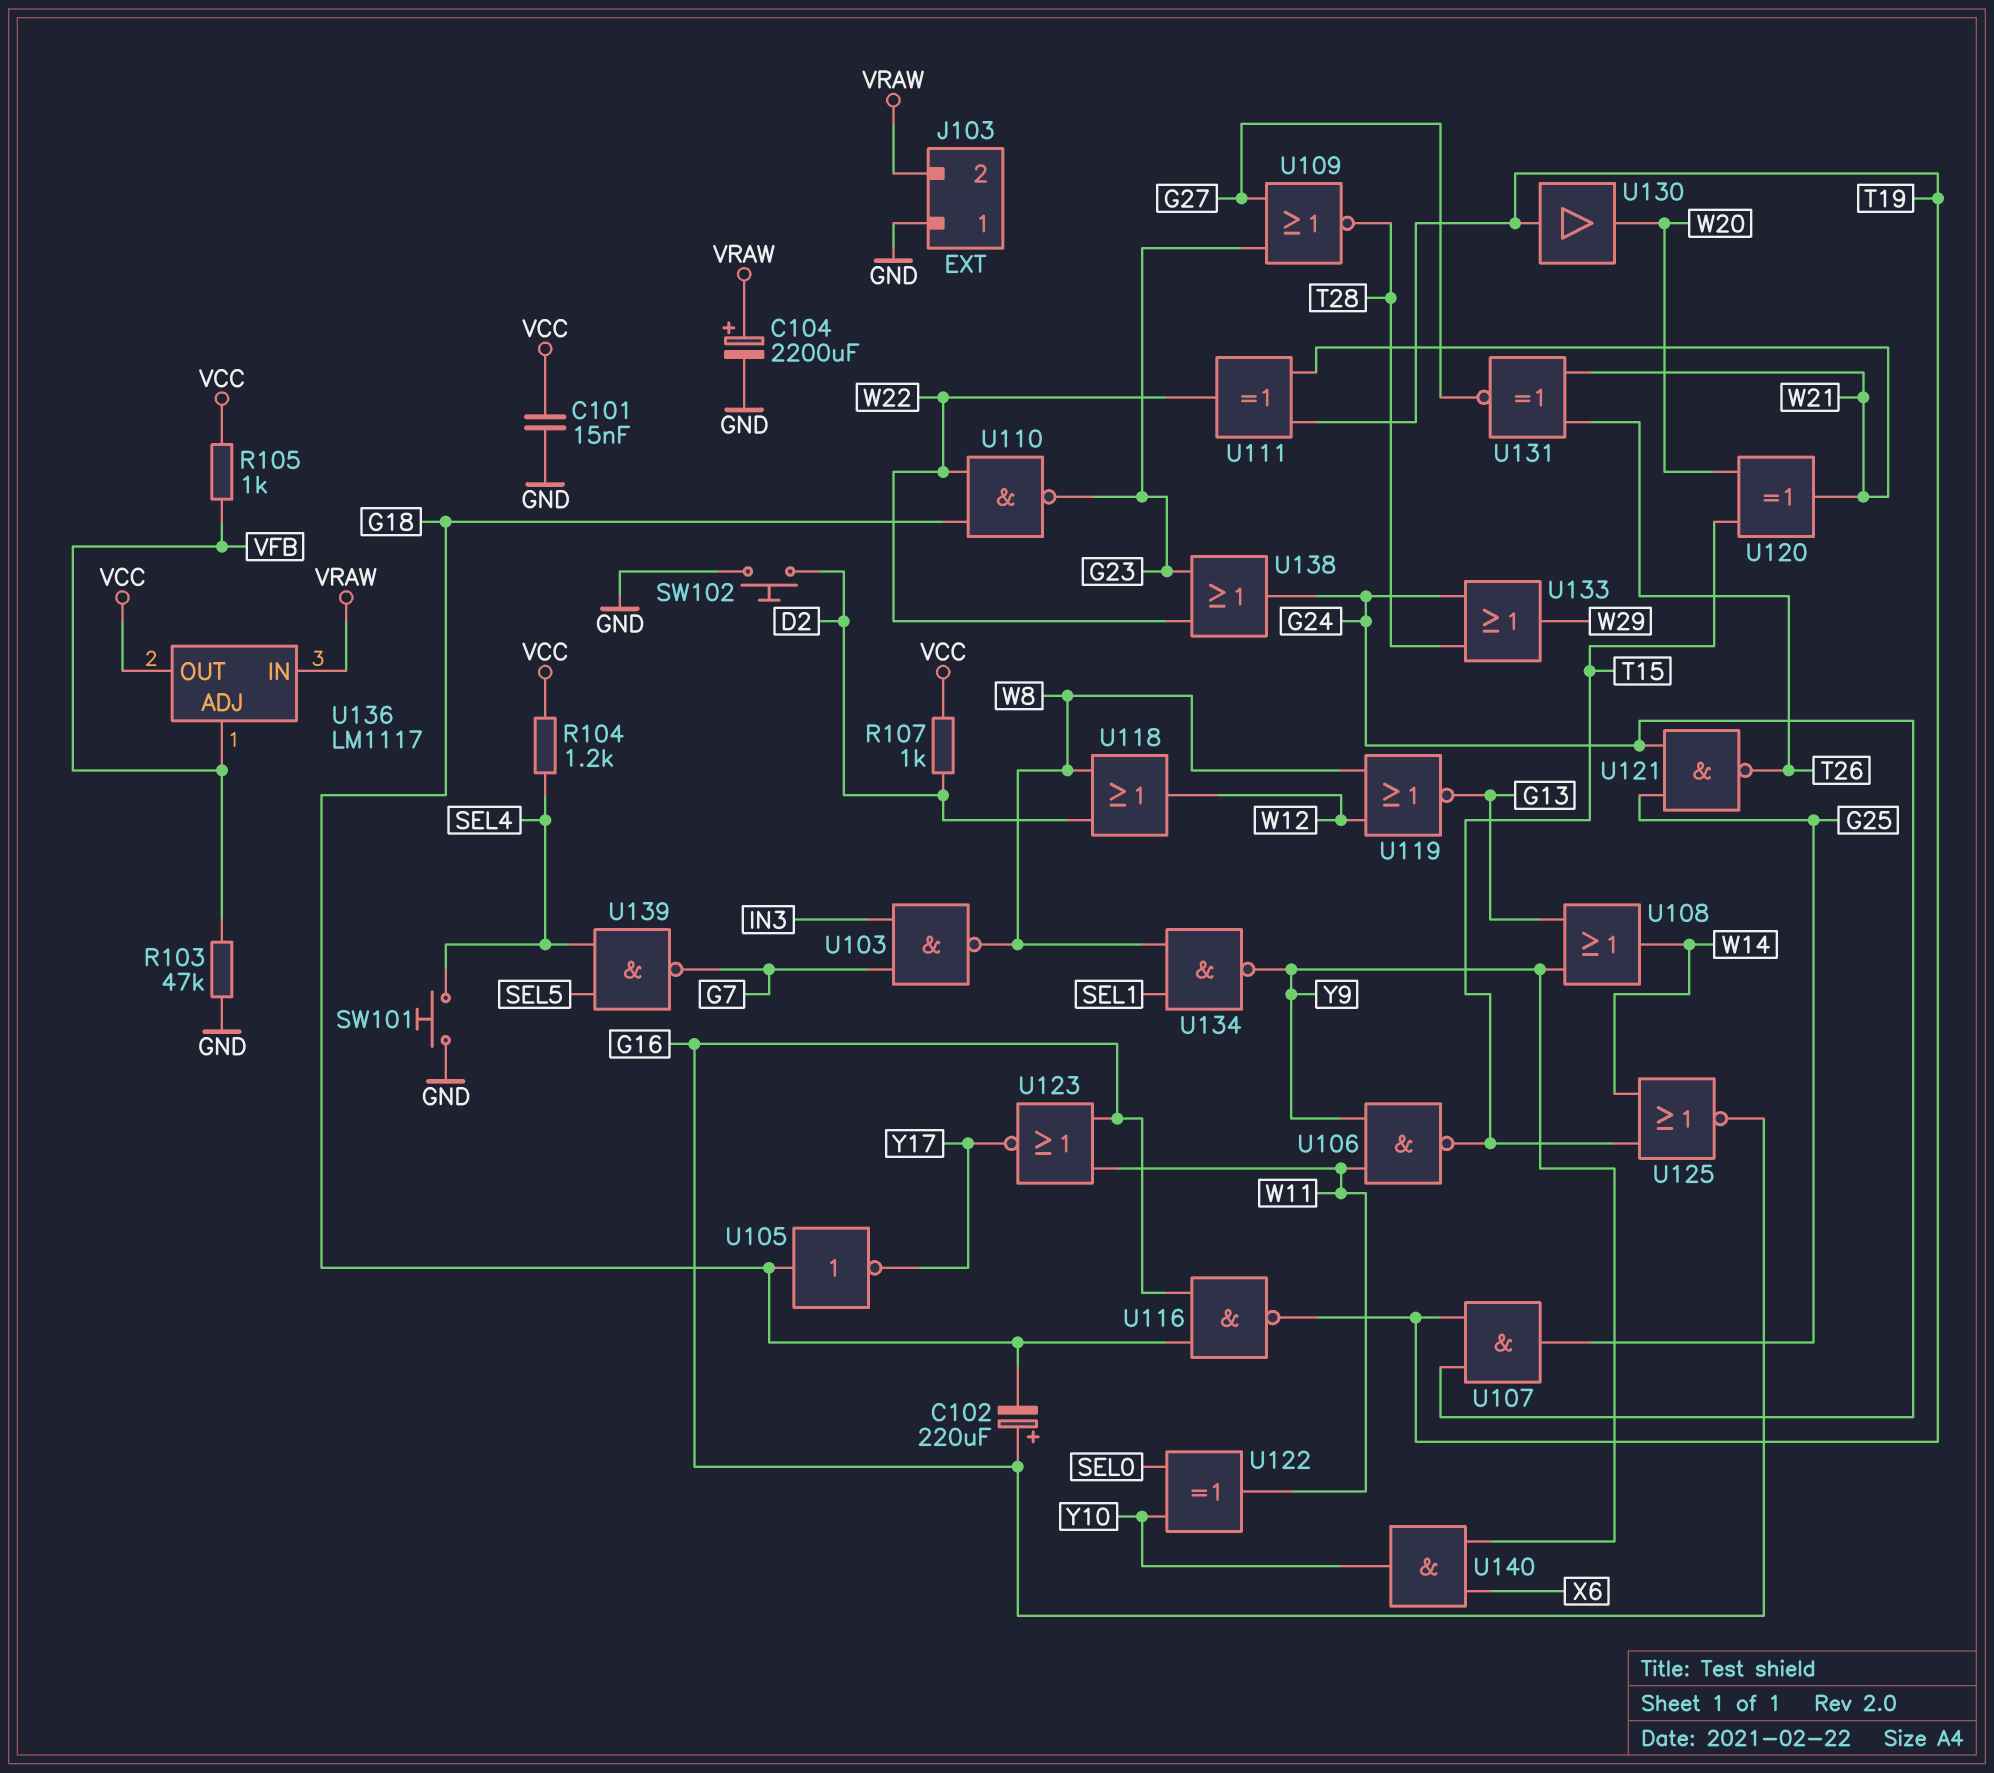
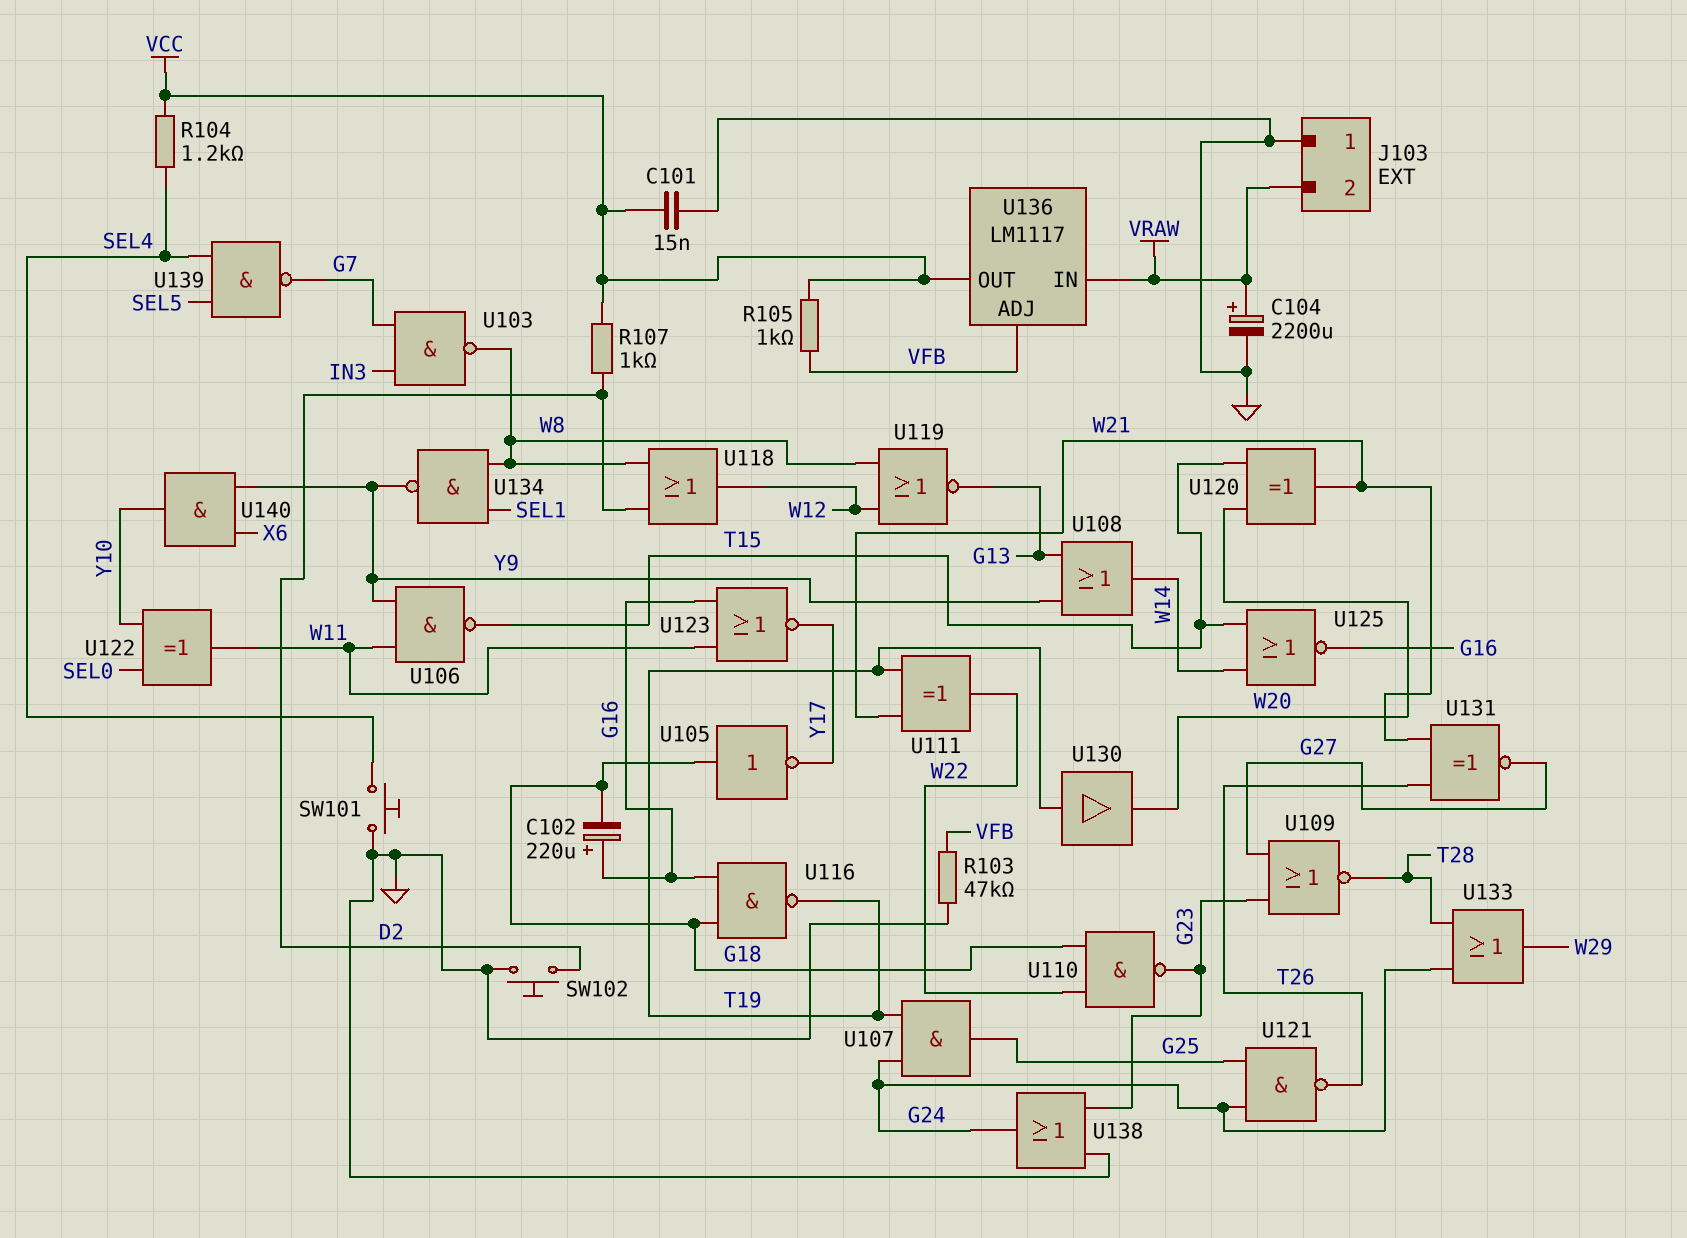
U138: OR (in G23, in W22, out G24) -> OR (in G23, in GND, out G24)

